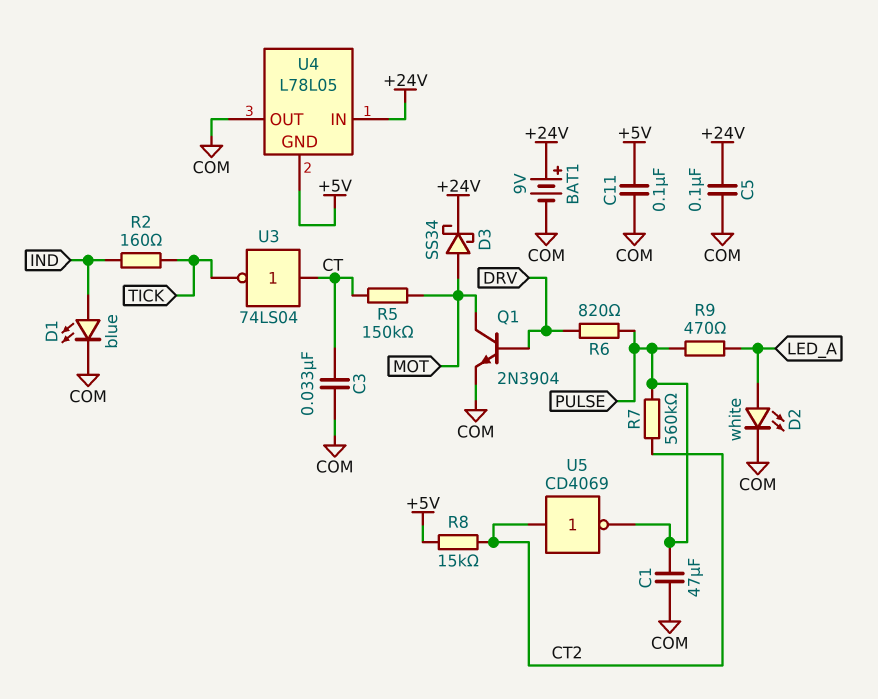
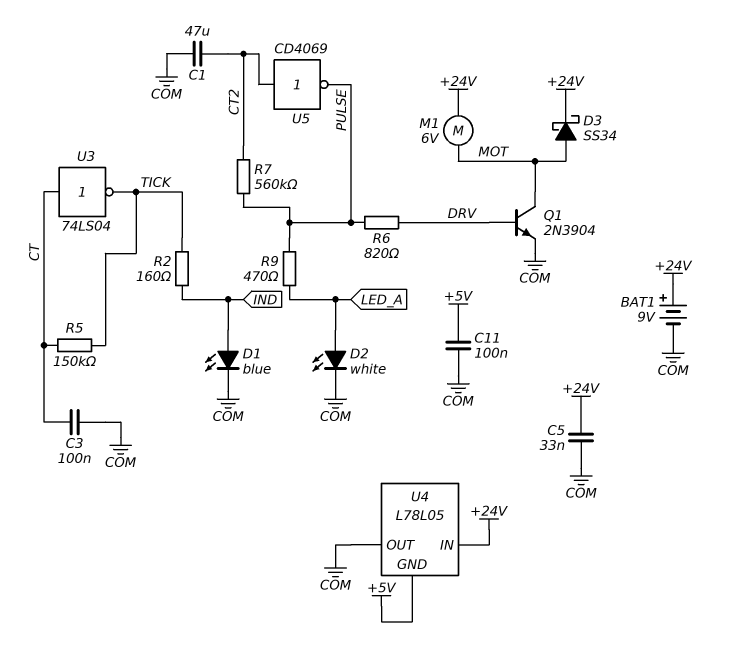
C1: 47uF (COM, PULSE) -> 47uF (COM, CT2)
C3: 33nF (COM, CT) -> 100nF (COM, CT)
C5: 100nF (+24V, COM) -> 33nF (+24V, COM)
M1: none -> motor 6V (+24V, MOT)
R5: 150k (CT, MOT) -> 150k (CT, TICK)
R8: 15k (+5V, CT2) -> none

